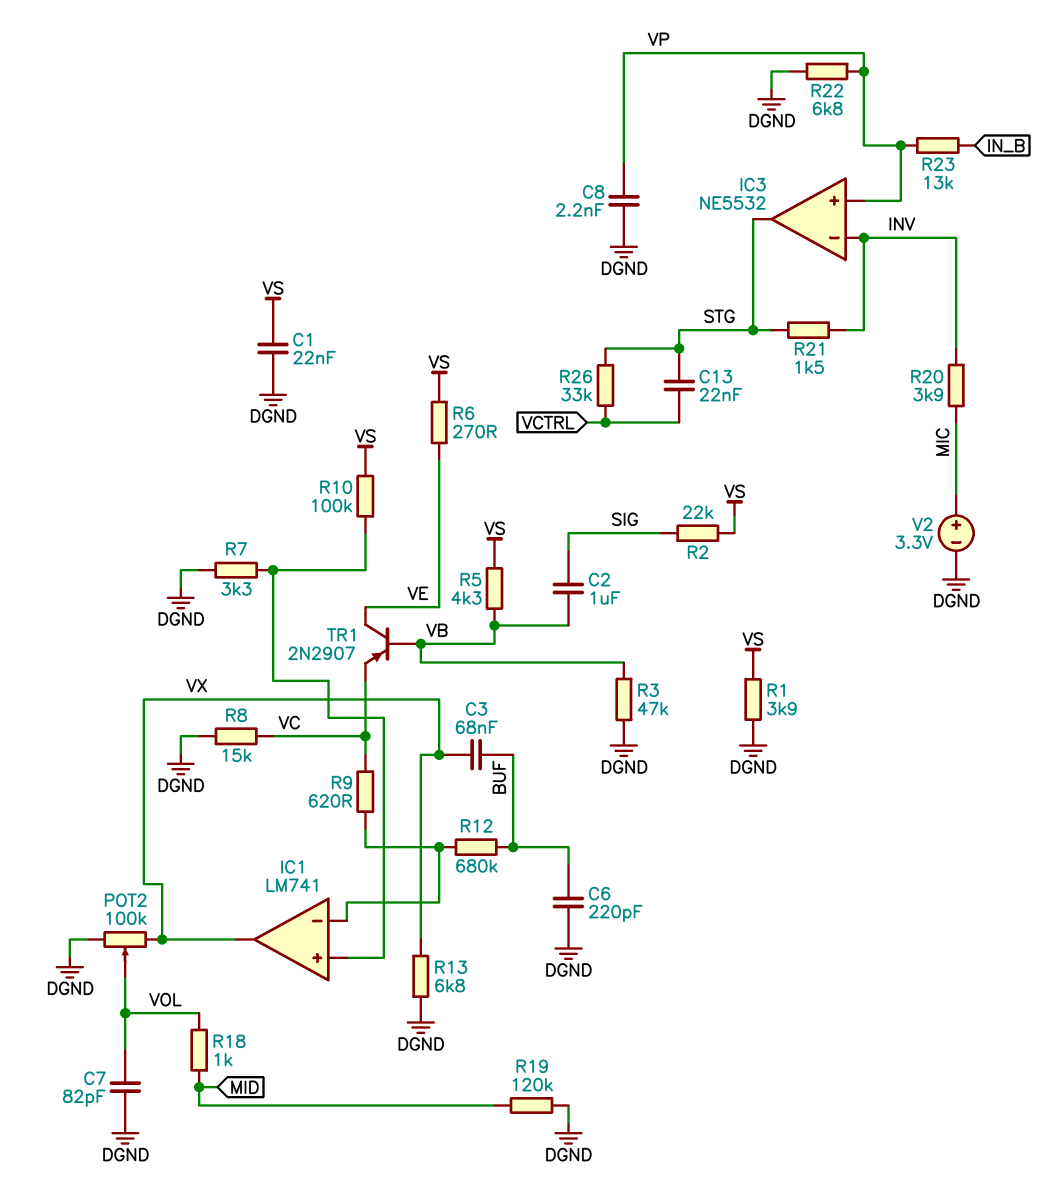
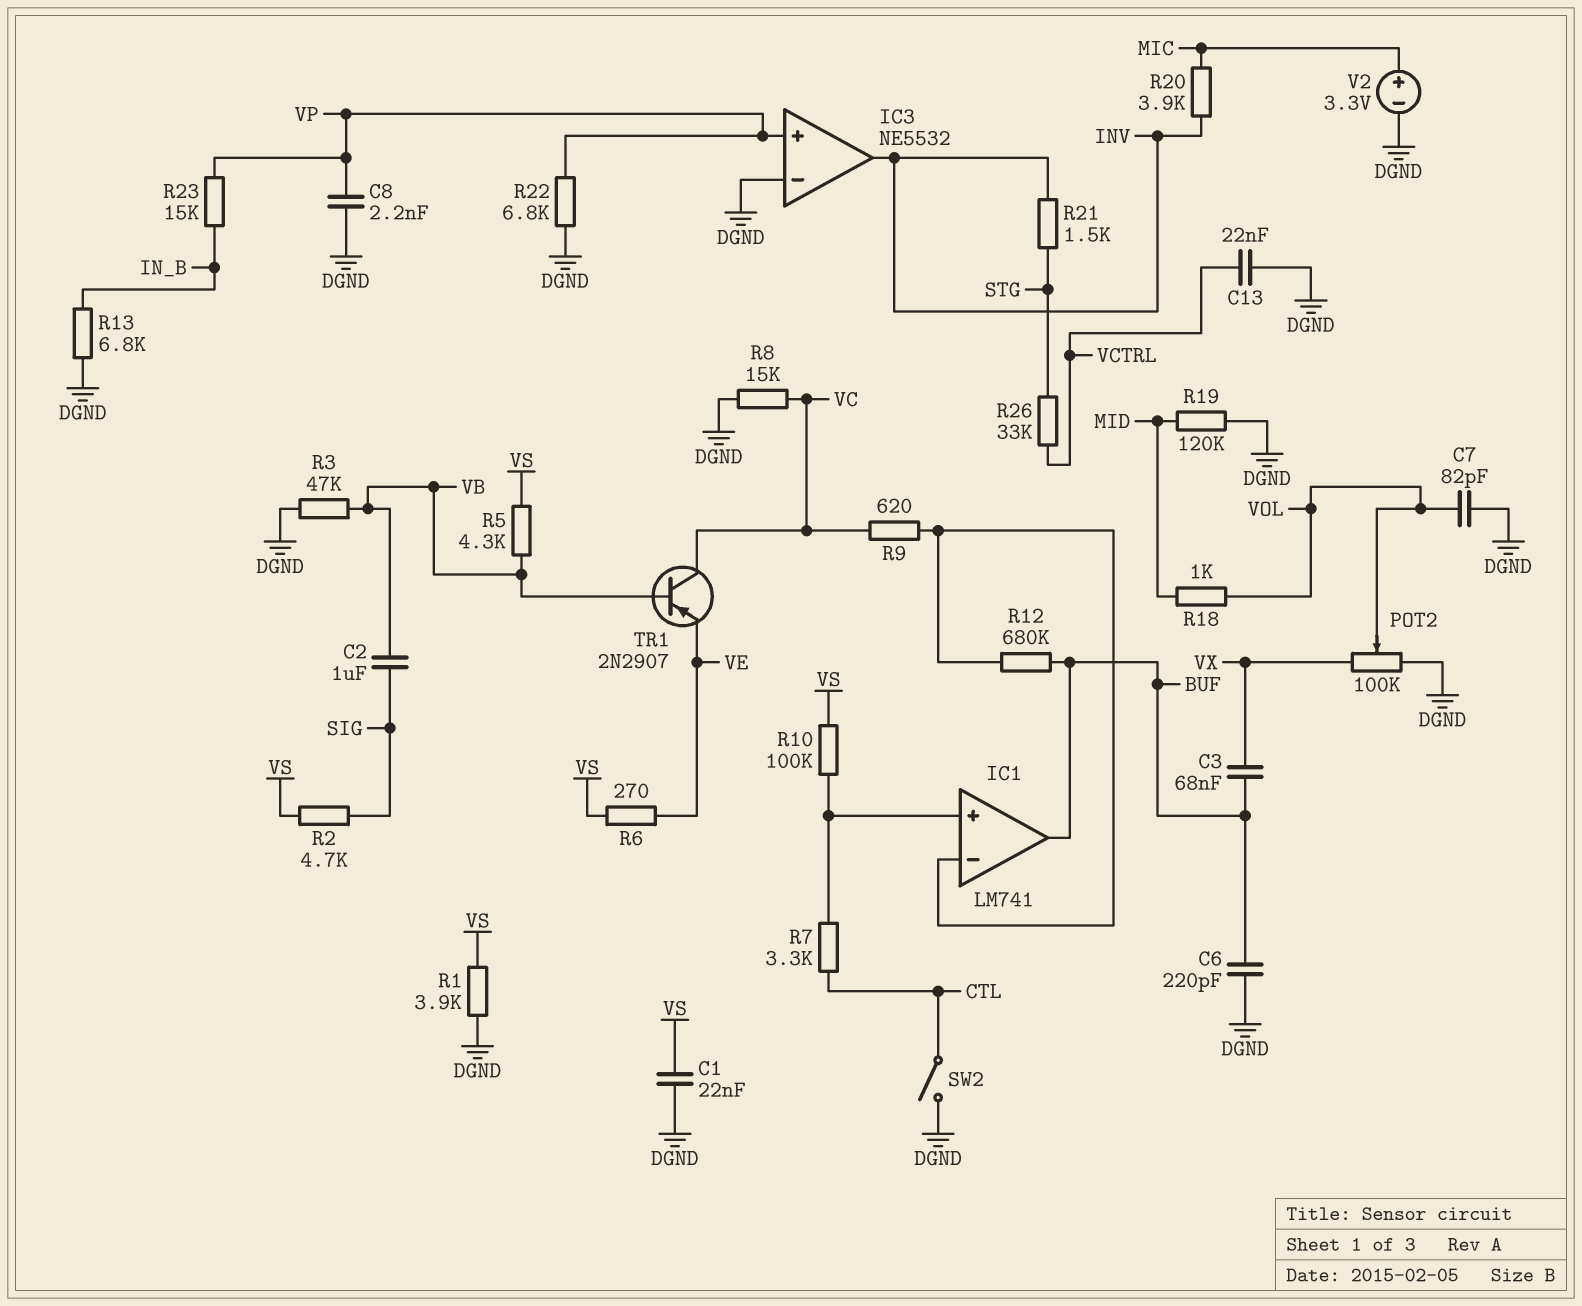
C13: 22nF (STG, VCTRL) -> 22nF (DGND, VCTRL)
IC1 pin out: VX -> BUF
IC3 pin in-: INV -> DGND
IC3 pin out: STG -> INV
R2: 22k (SIG, VS) -> 4.7k (SIG, VS)
R7: 3.3k (DGND, IC1/in+) -> 3.3k (CTL, IC1/in+)
R13: 6.8k (DGND, VX) -> 6.8k (DGND, IN_B)
R23: 13k (IN_B, VP) -> 15k (IN_B, VP)
SW2: none -> switch (CTL, DGND)
TR1: PNP 2N2907 (B VB, C VE, E VC) -> PNP 2N2907 (B VB, C VC, E VE)

